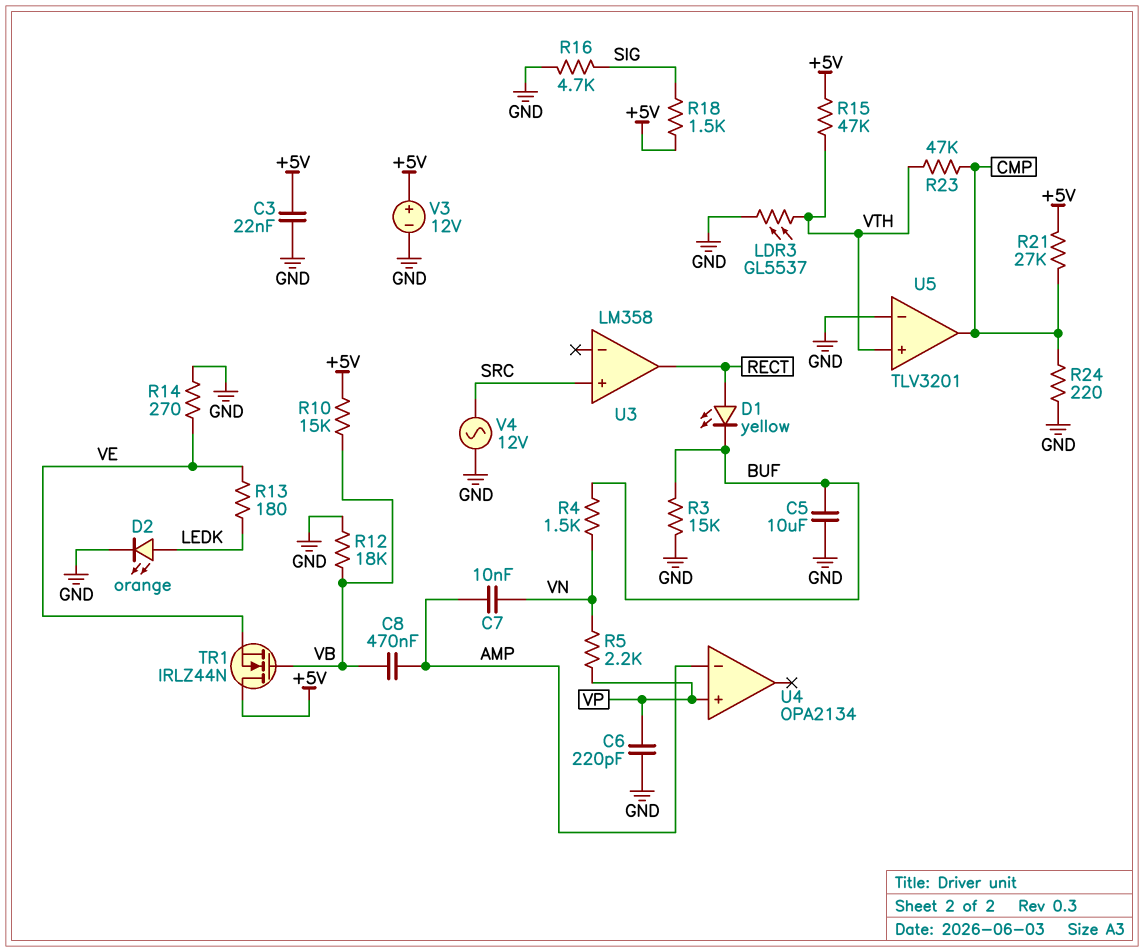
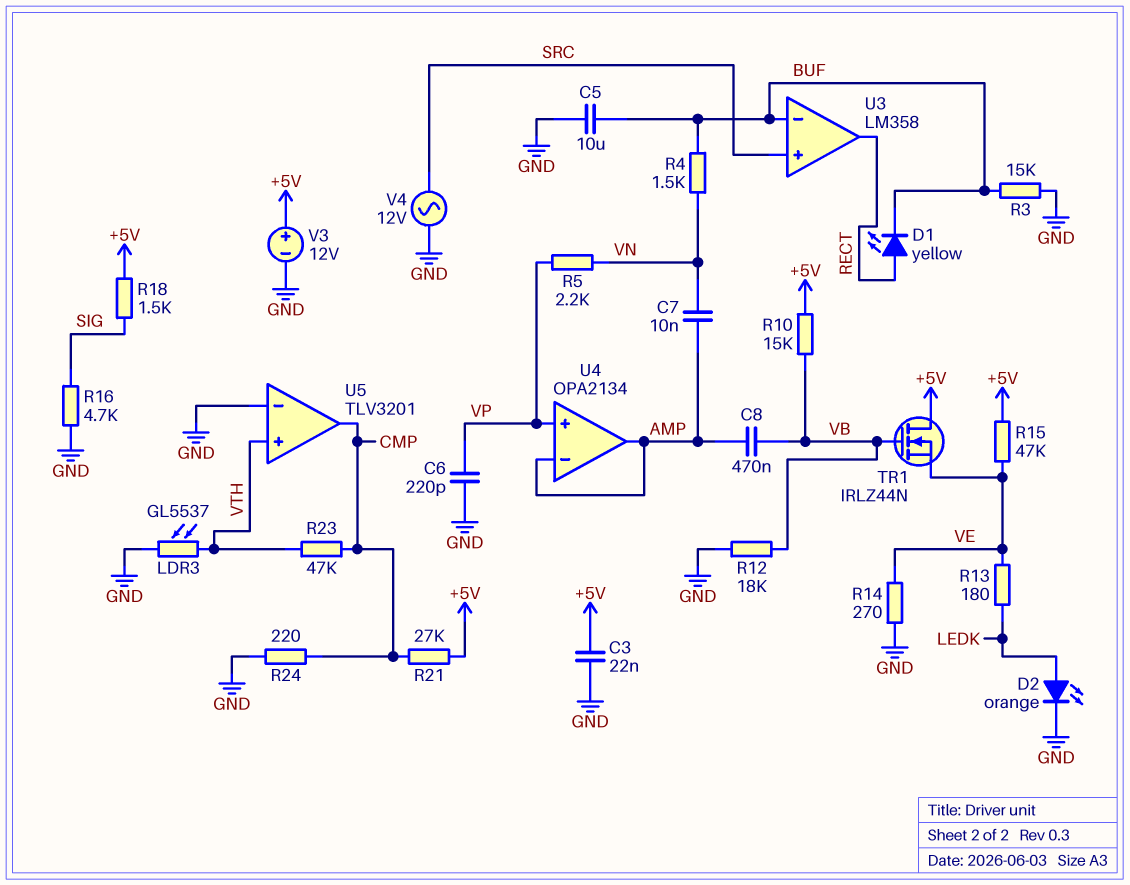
R15: 47k (+5V, VTH) -> 47k (+5V, VE)
U3 pin in-: none -> BUF
U4 pin out: none -> AMP

